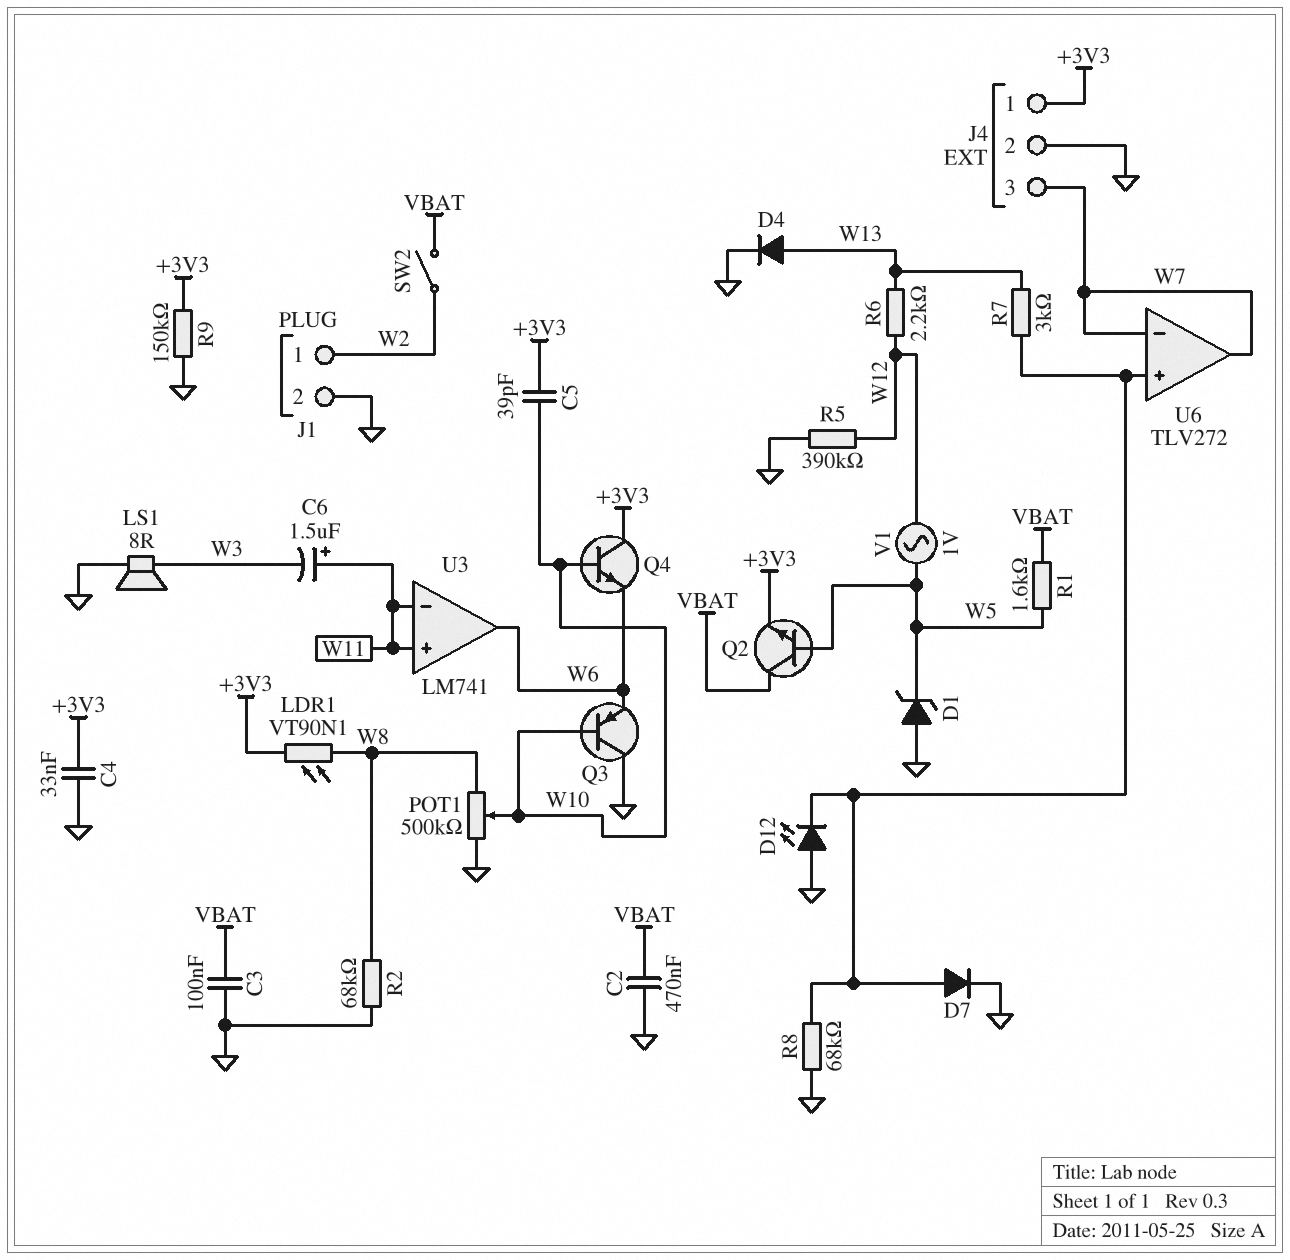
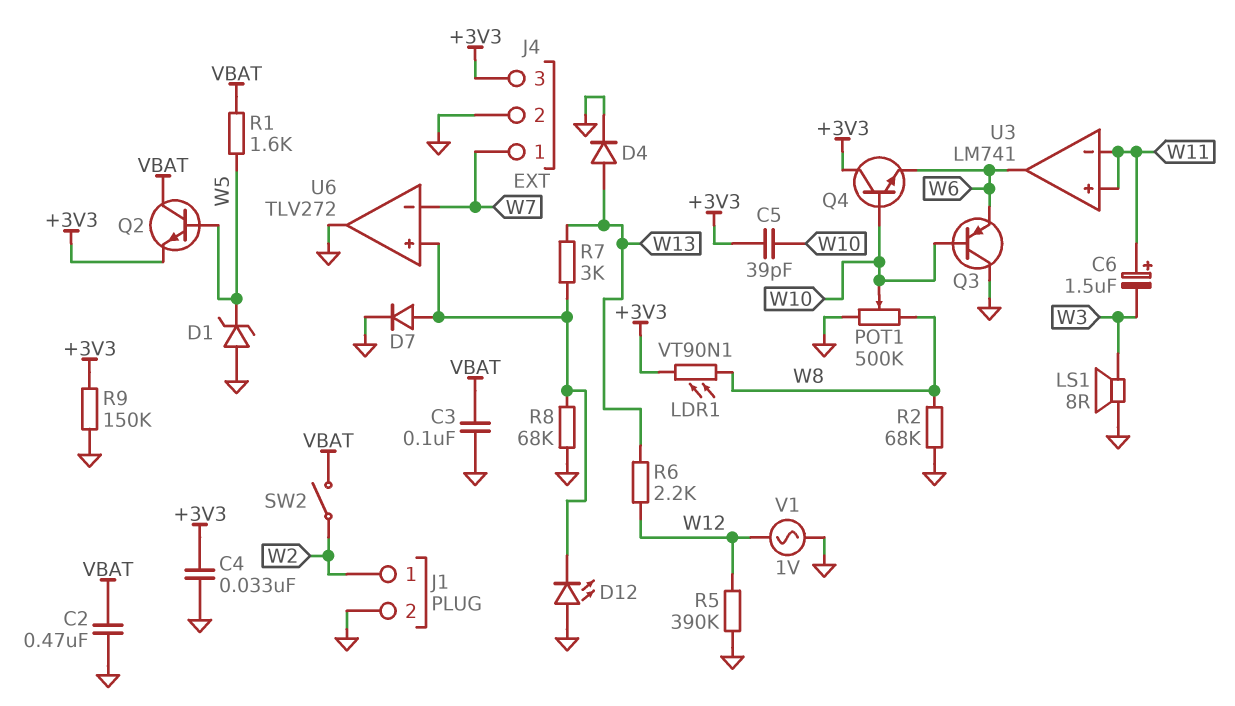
J4 pin 1: +3V3 -> W7
J4 pin 3: W7 -> +3V3
U6 pin out: W7 -> GND
V1: AC 1V (W5, W12) -> AC 1V (GND, W12)

